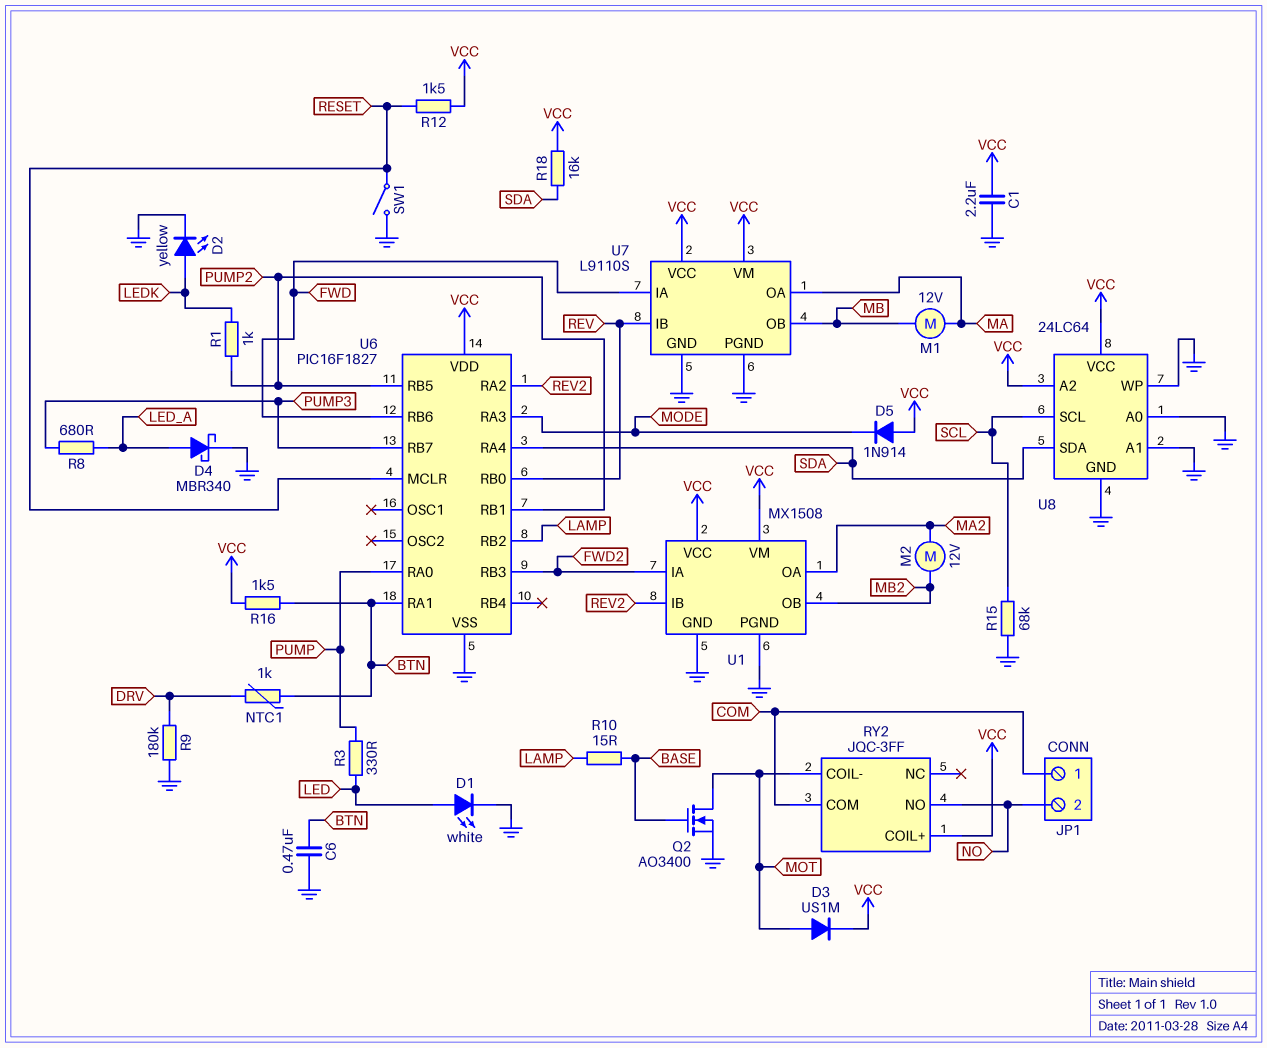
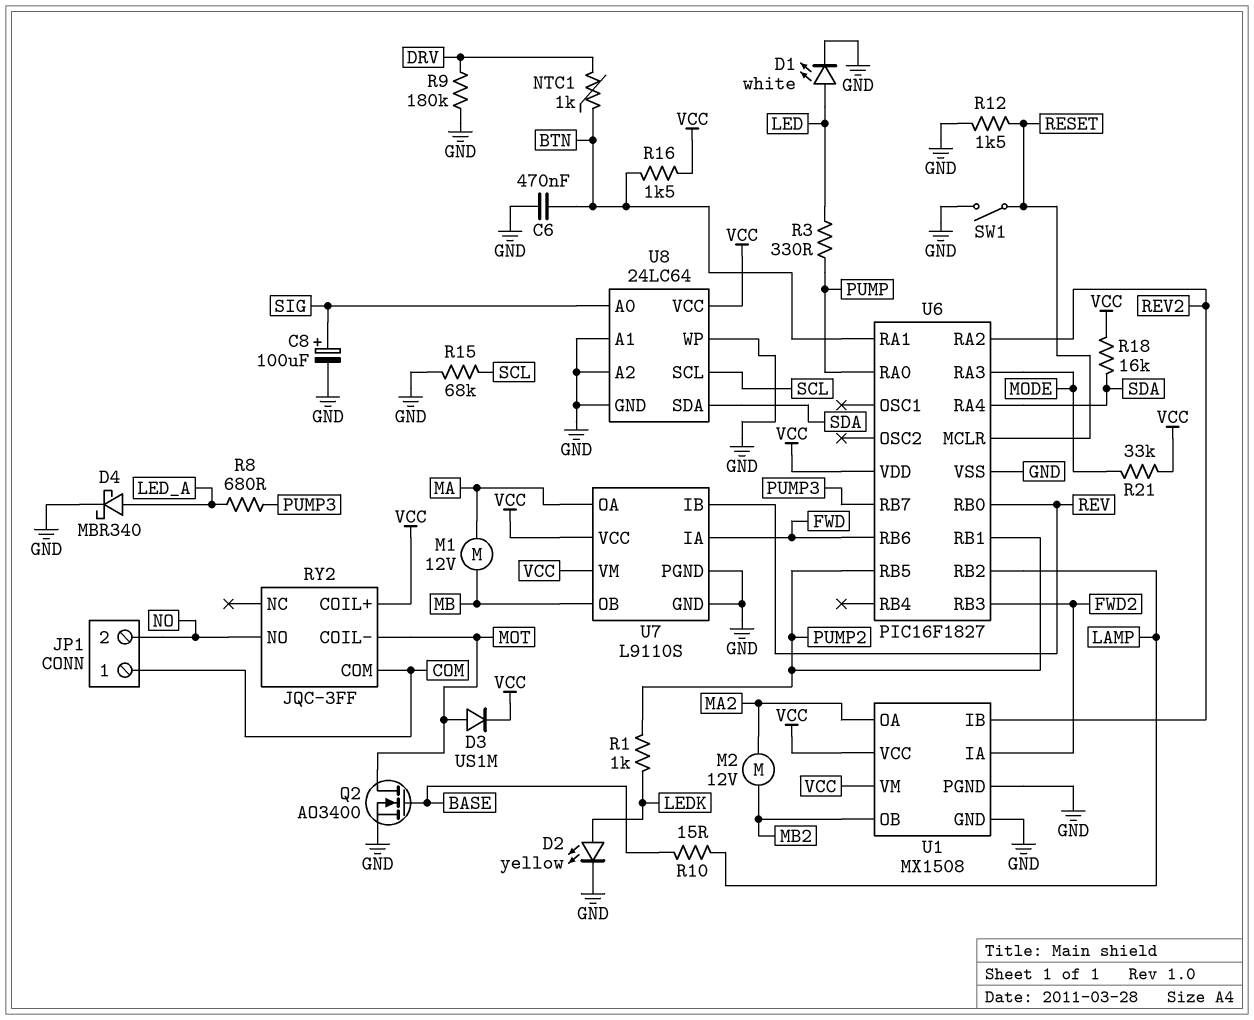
C1: 2.2uF (GND, VCC) -> none
C8: none -> 100uF (plus SIG, minus GND)
D5: diode 1N914 (A VCC, K MODE) -> none
R12: 1.5k (RESET, VCC) -> 1.5k (GND, RESET)
R21: none -> 33k (MODE, VCC)
U8 pin A0: GND -> SIG
U8 pin A2: VCC -> GND

